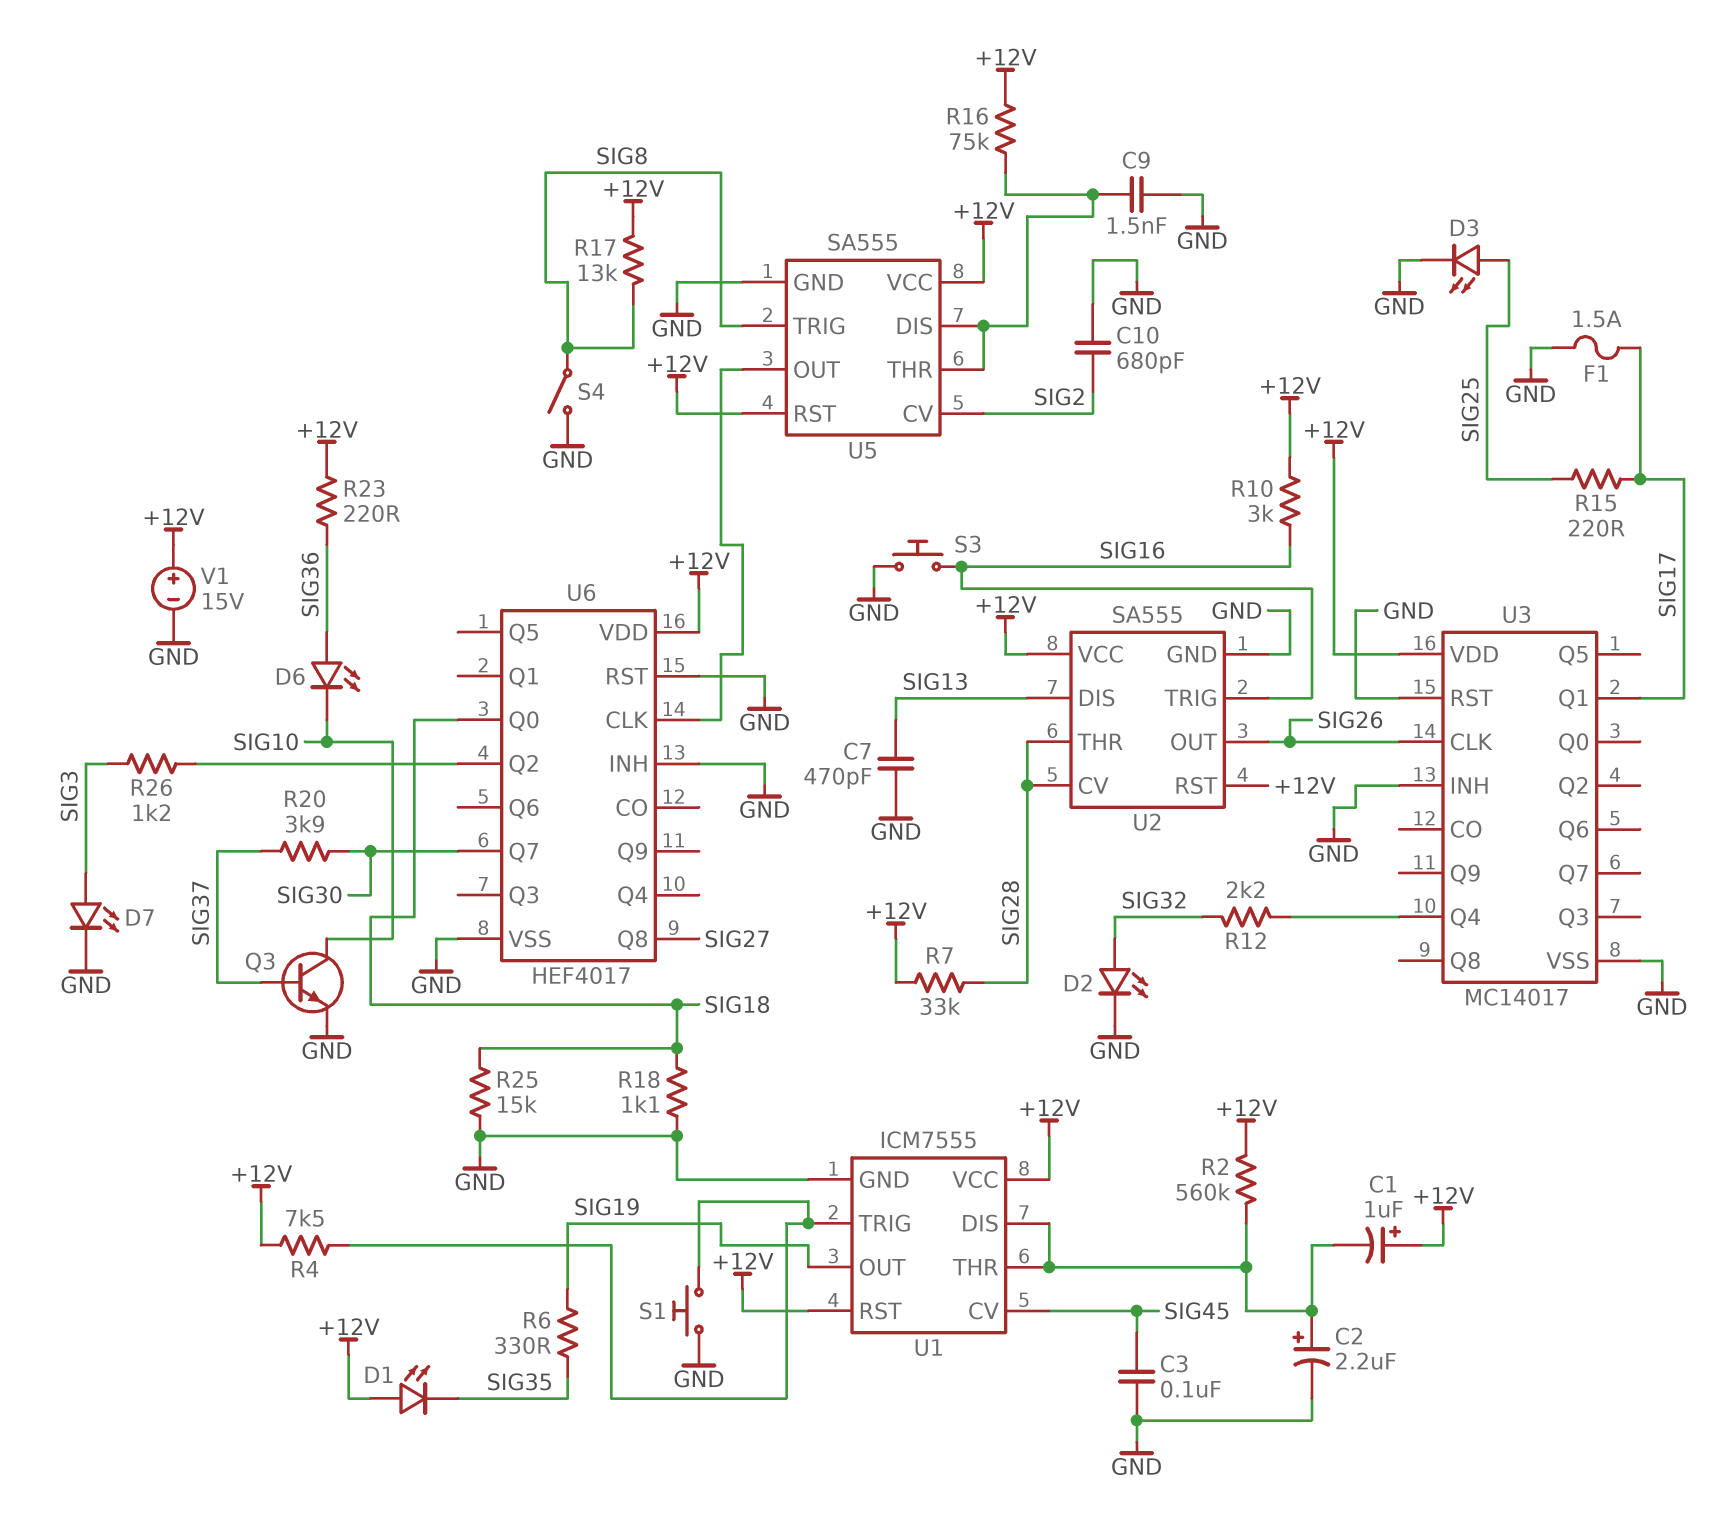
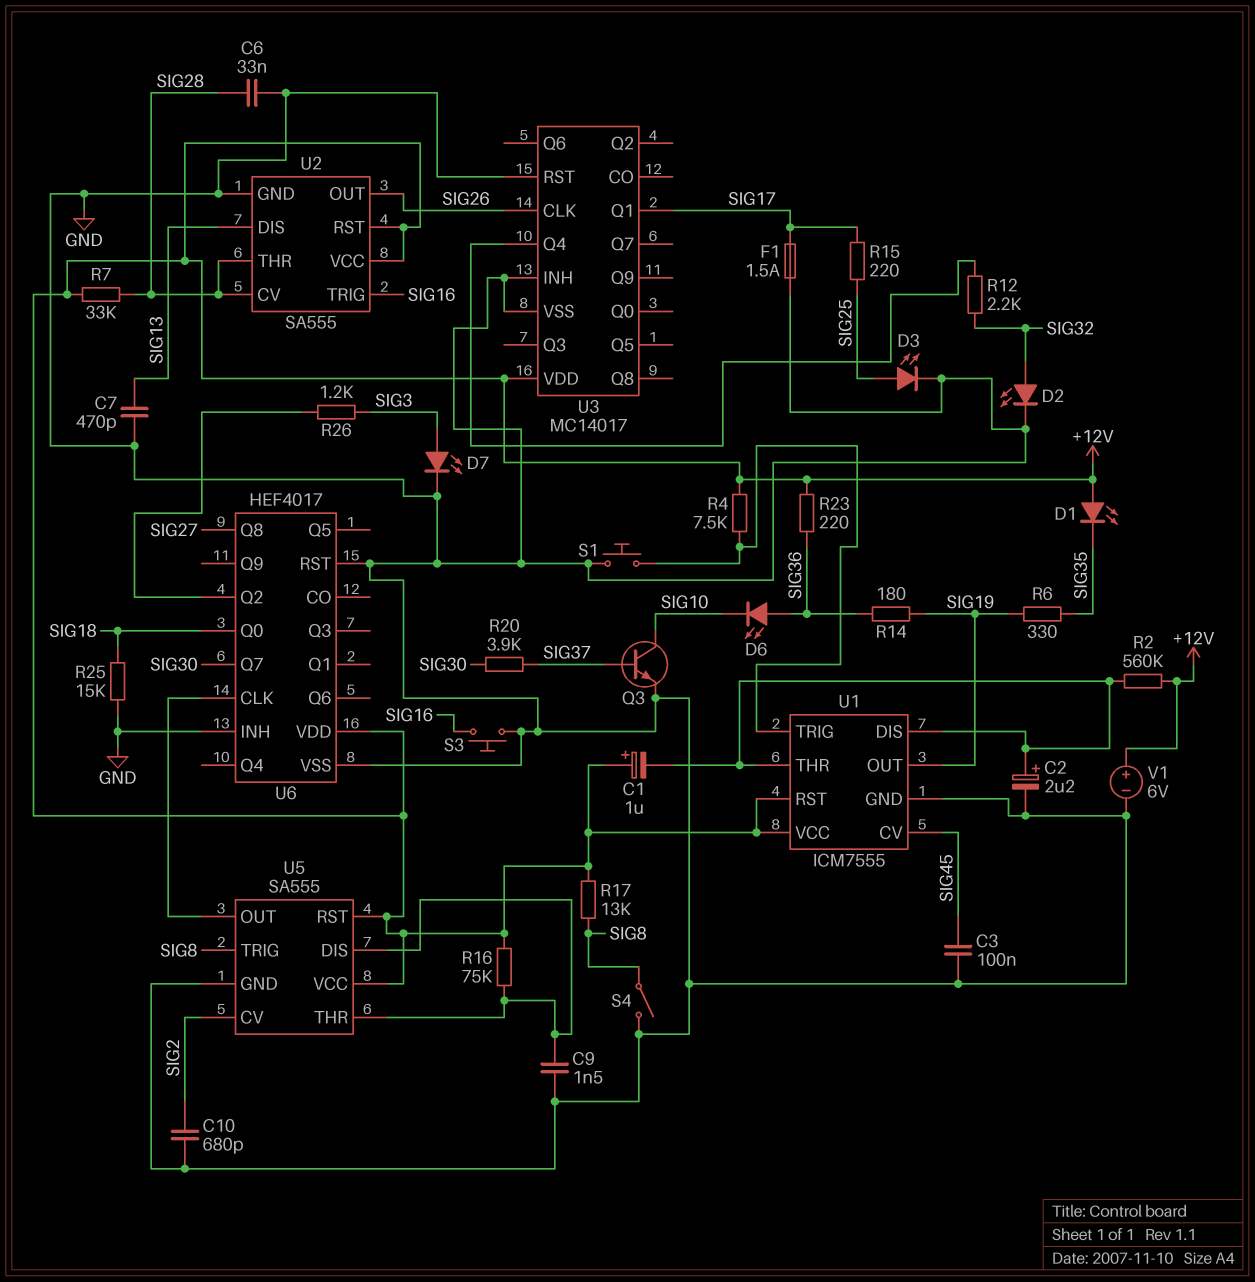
C6: none -> 33nF (GND, SIG28)
R10: 3k (+12V, SIG16) -> none
R14: none -> 180 (SIG19, SIG36)
R18: 1.1k (GND, SIG18) -> none
V1: 15V (plus +12V, minus GND) -> 6V (plus +12V, minus GND)

